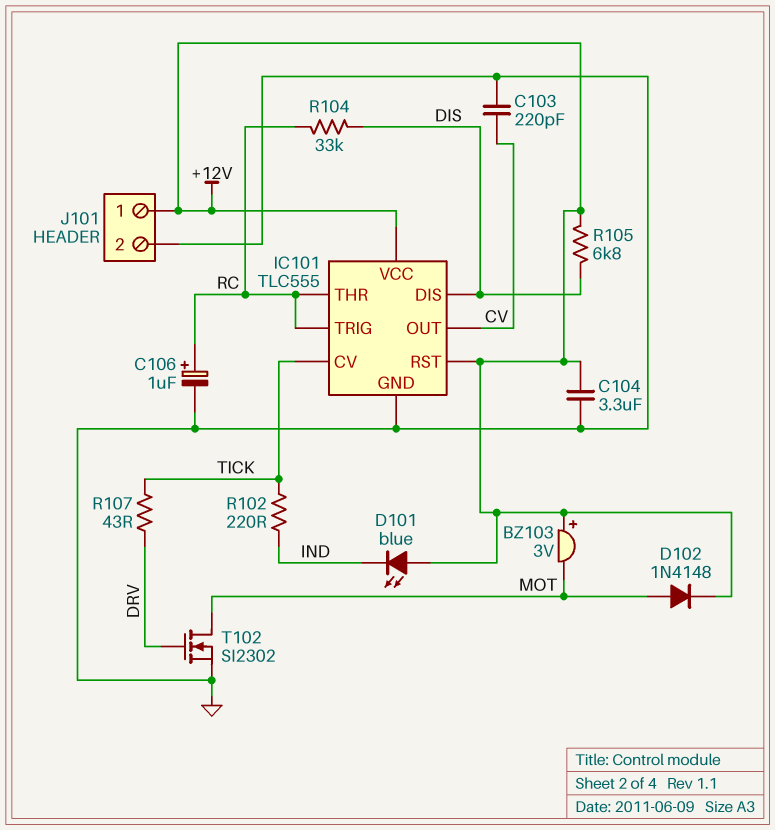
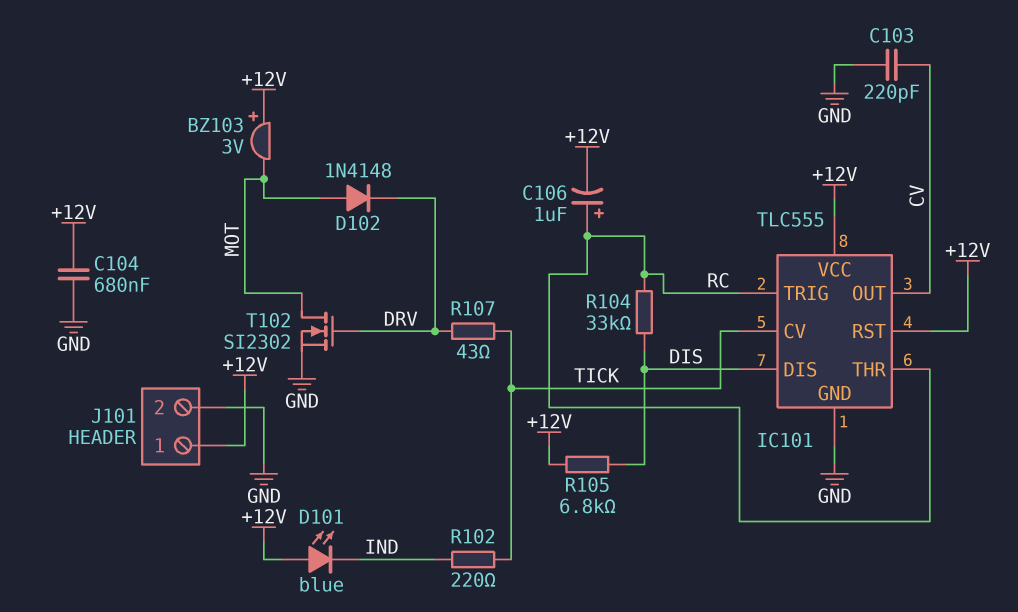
C104: 3.3uF (+12V, GND) -> 680nF (+12V, GND)
C106: 1uF (plus RC, minus GND) -> 1uF (plus RC, minus +12V)
D102: diode 1N4148 (A MOT, K +12V) -> diode 1N4148 (A MOT, K DRV)

